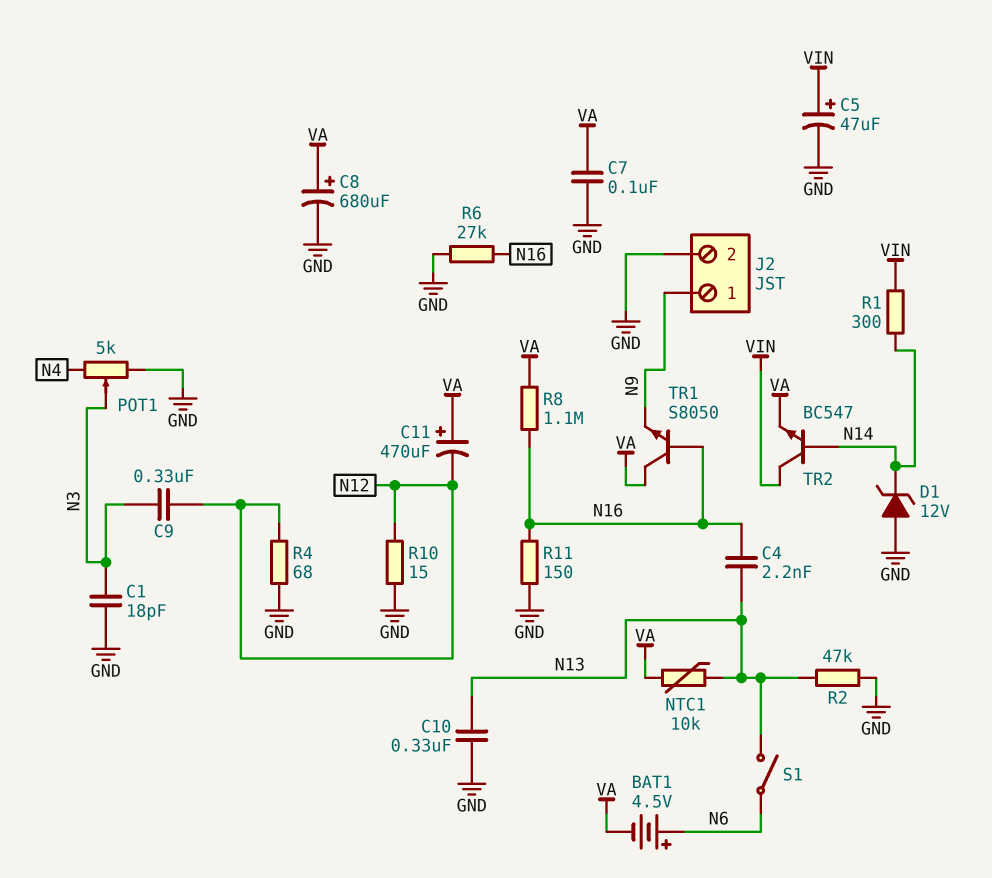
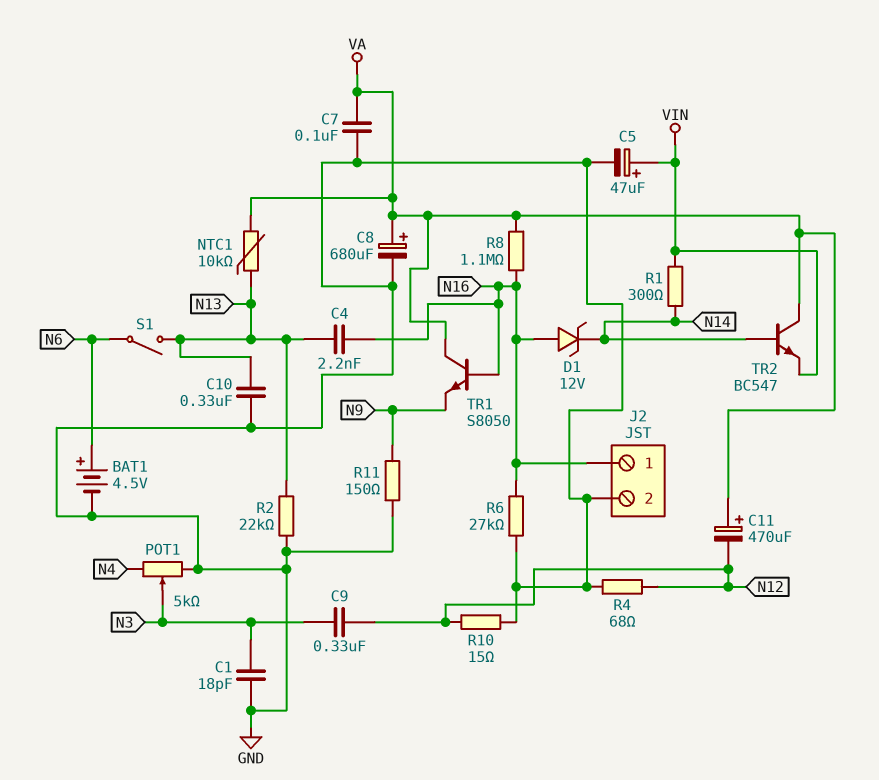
BAT1: 4.5V (plus N6, minus VA) -> 4.5V (plus N6, minus GND)
D1: zener 12V (A GND, K N14) -> zener 12V (A N16, K N14)
J2 pin 1: N9 -> N16
R2: 47k (GND, N13) -> 22k (GND, N13)
R11: 150 (GND, N16) -> 150 (GND, N9)
TR2: NPN BC547 (B N14, C VIN, E VA) -> NPN BC547 (B N14, C VA, E VIN)

